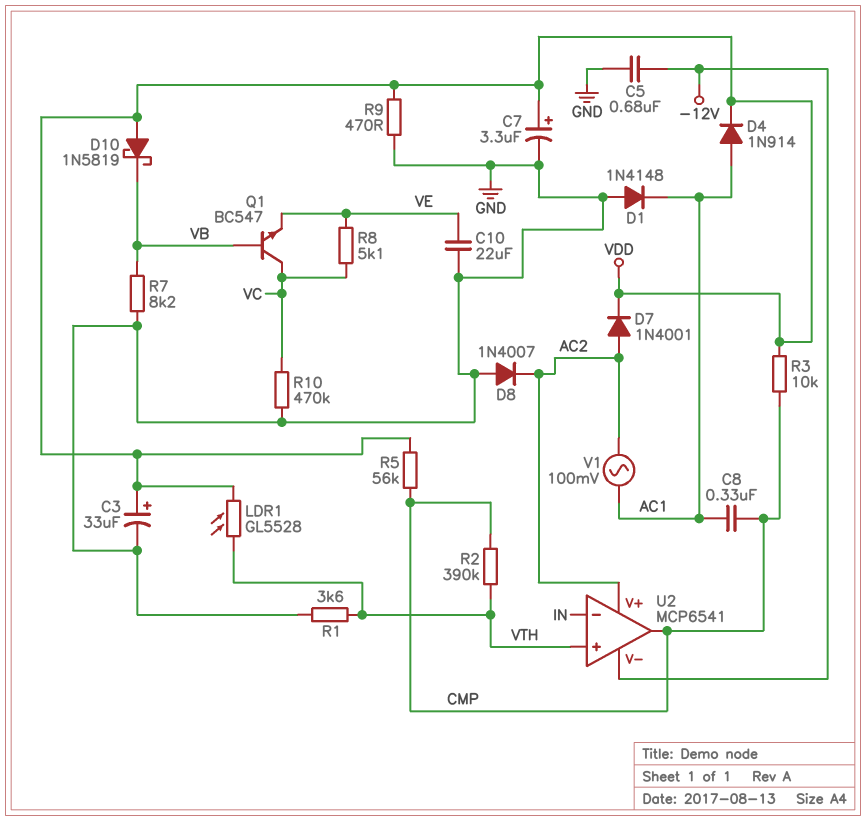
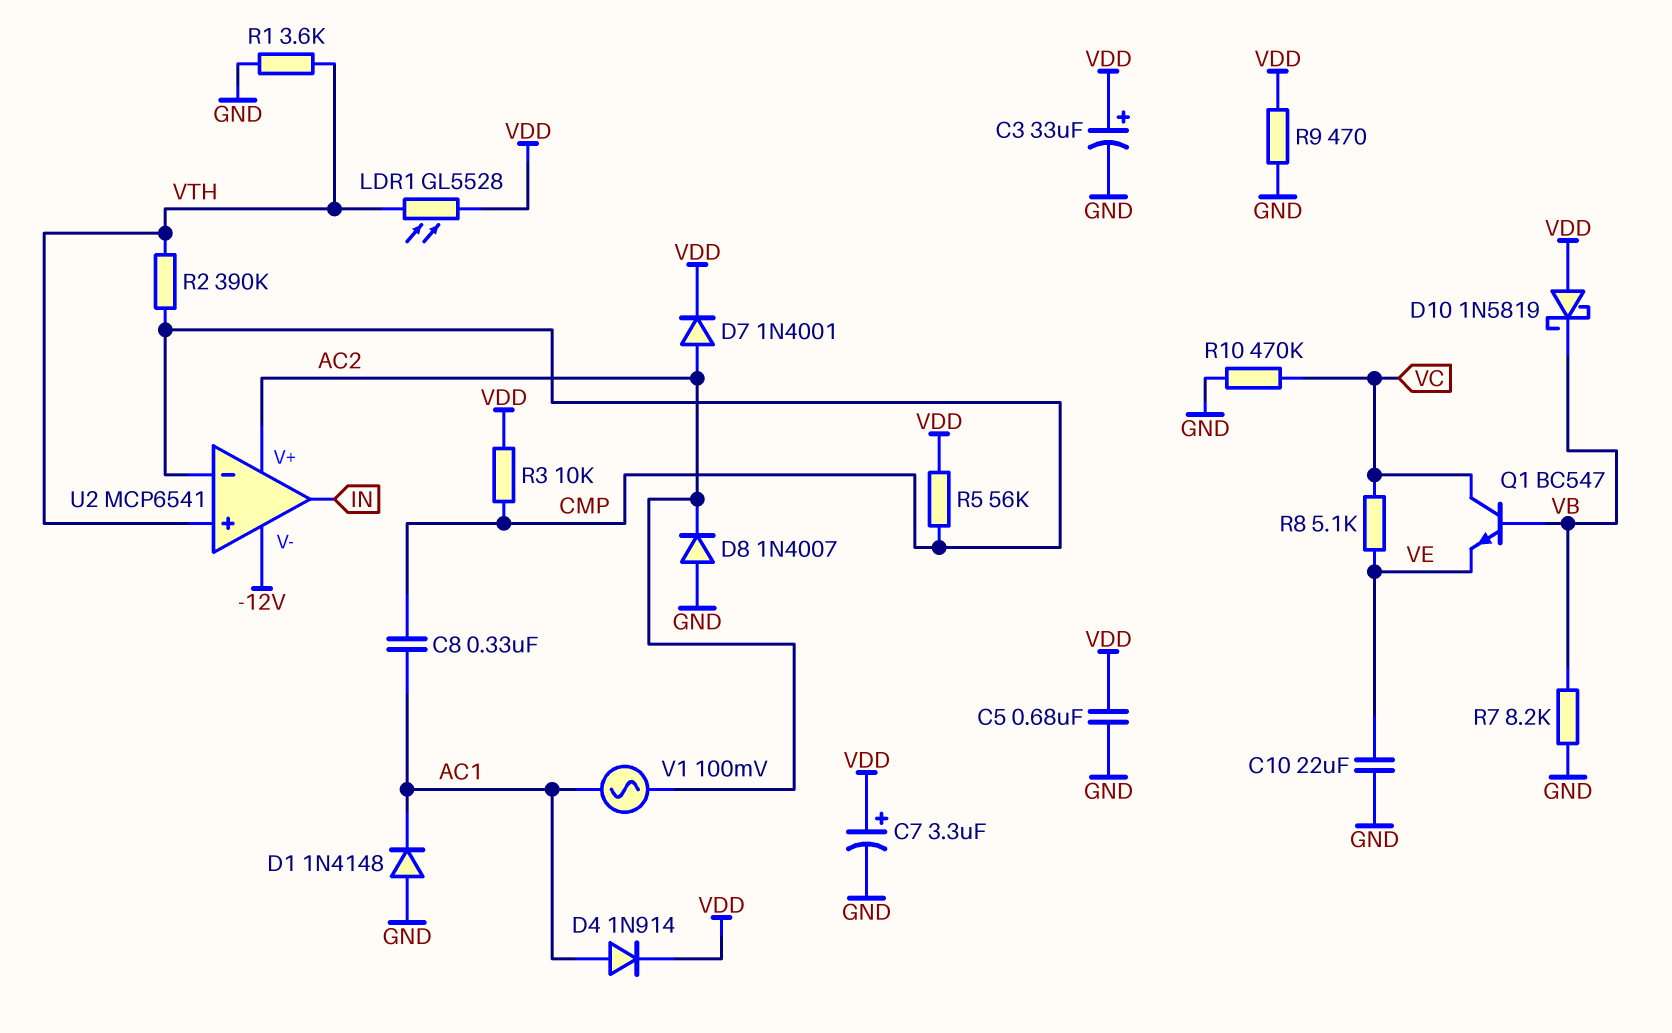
C5: 680nF (-12V, GND) -> 680nF (GND, VDD)
U2 pin in-: IN -> CMP
U2 pin out: CMP -> IN

